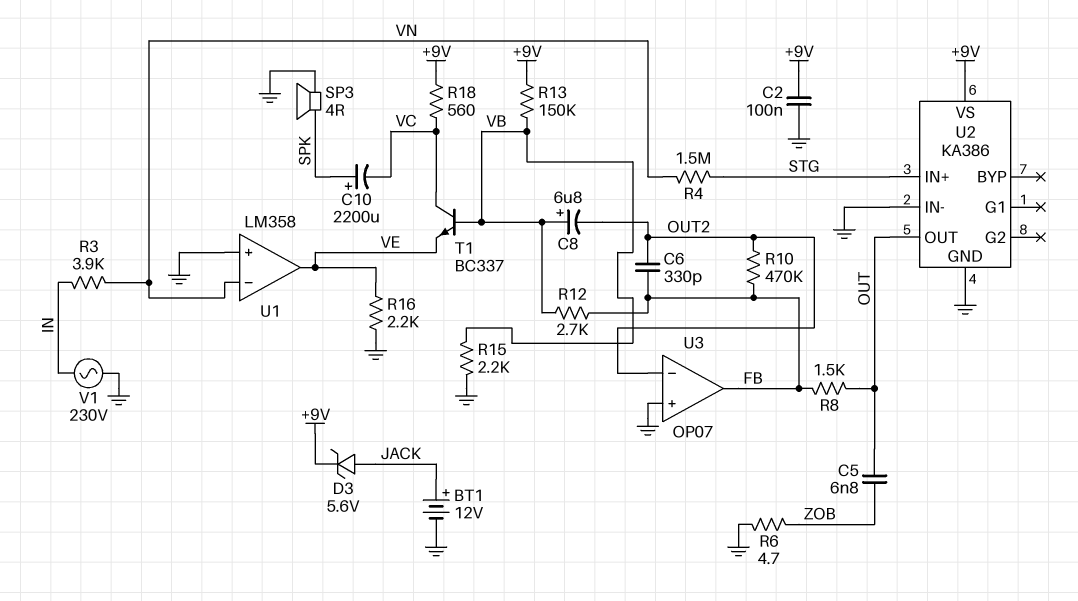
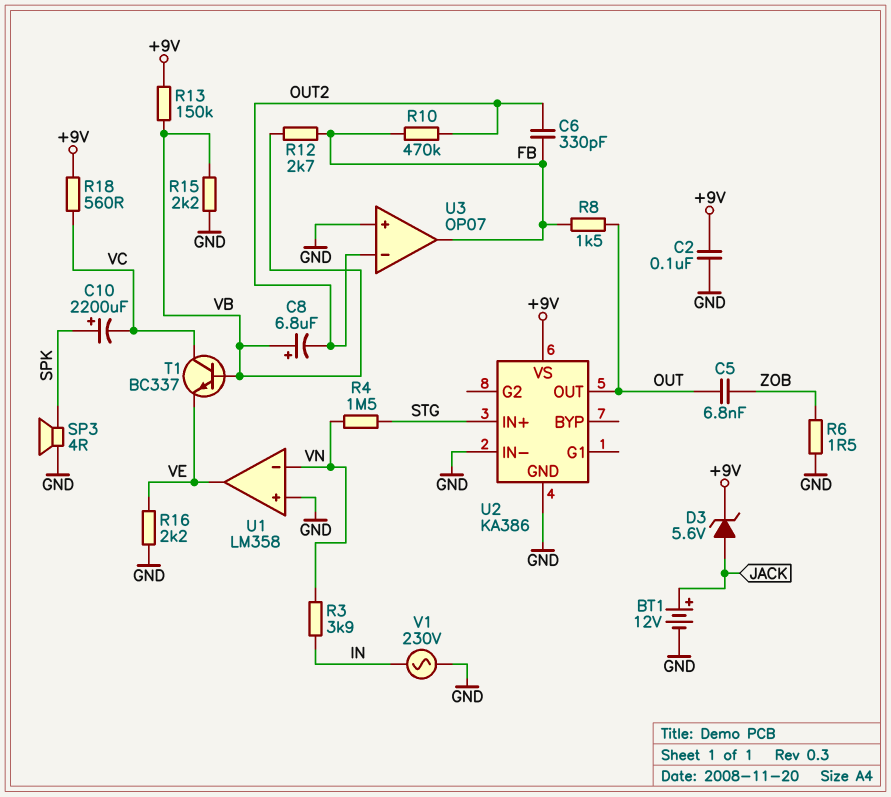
R6: 4.7 (GND, ZOB) -> 1.5 (GND, ZOB)

